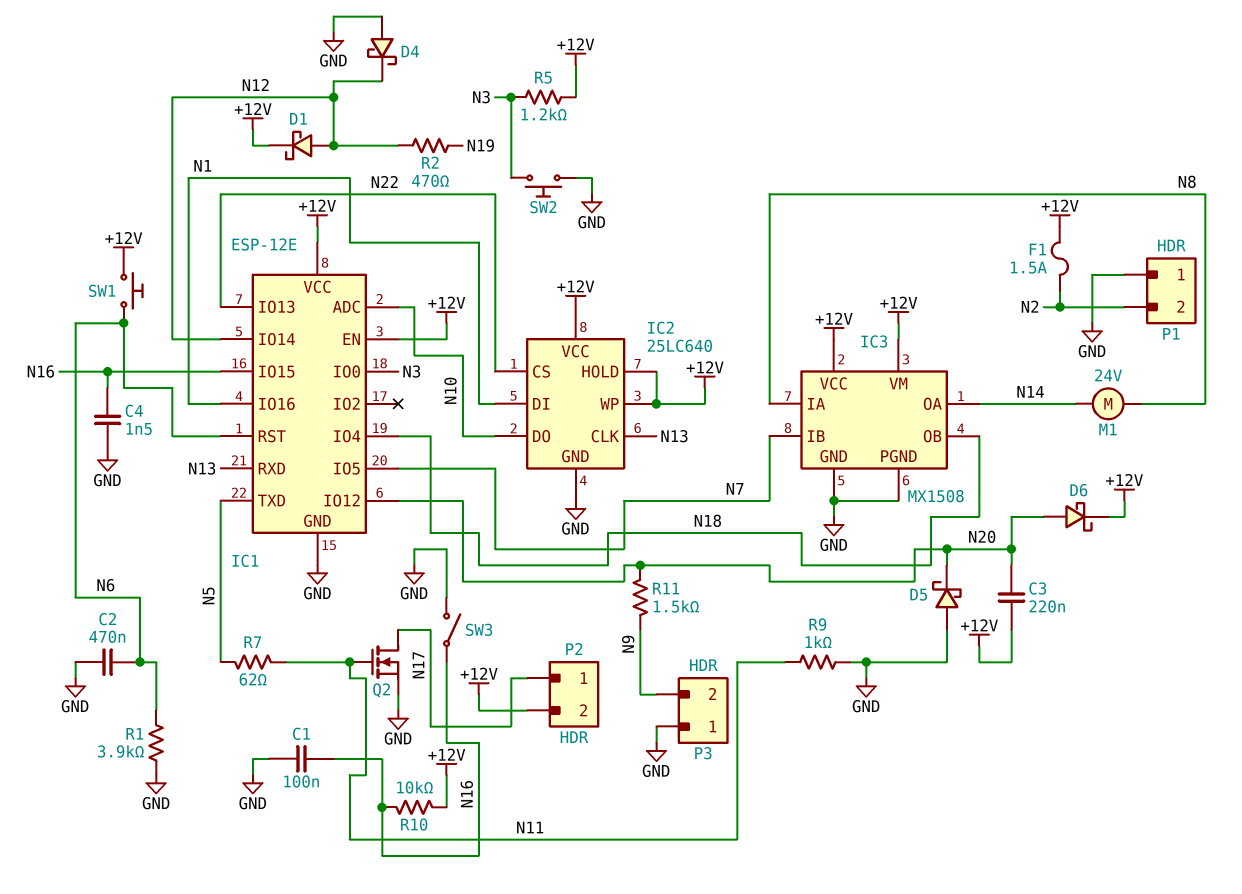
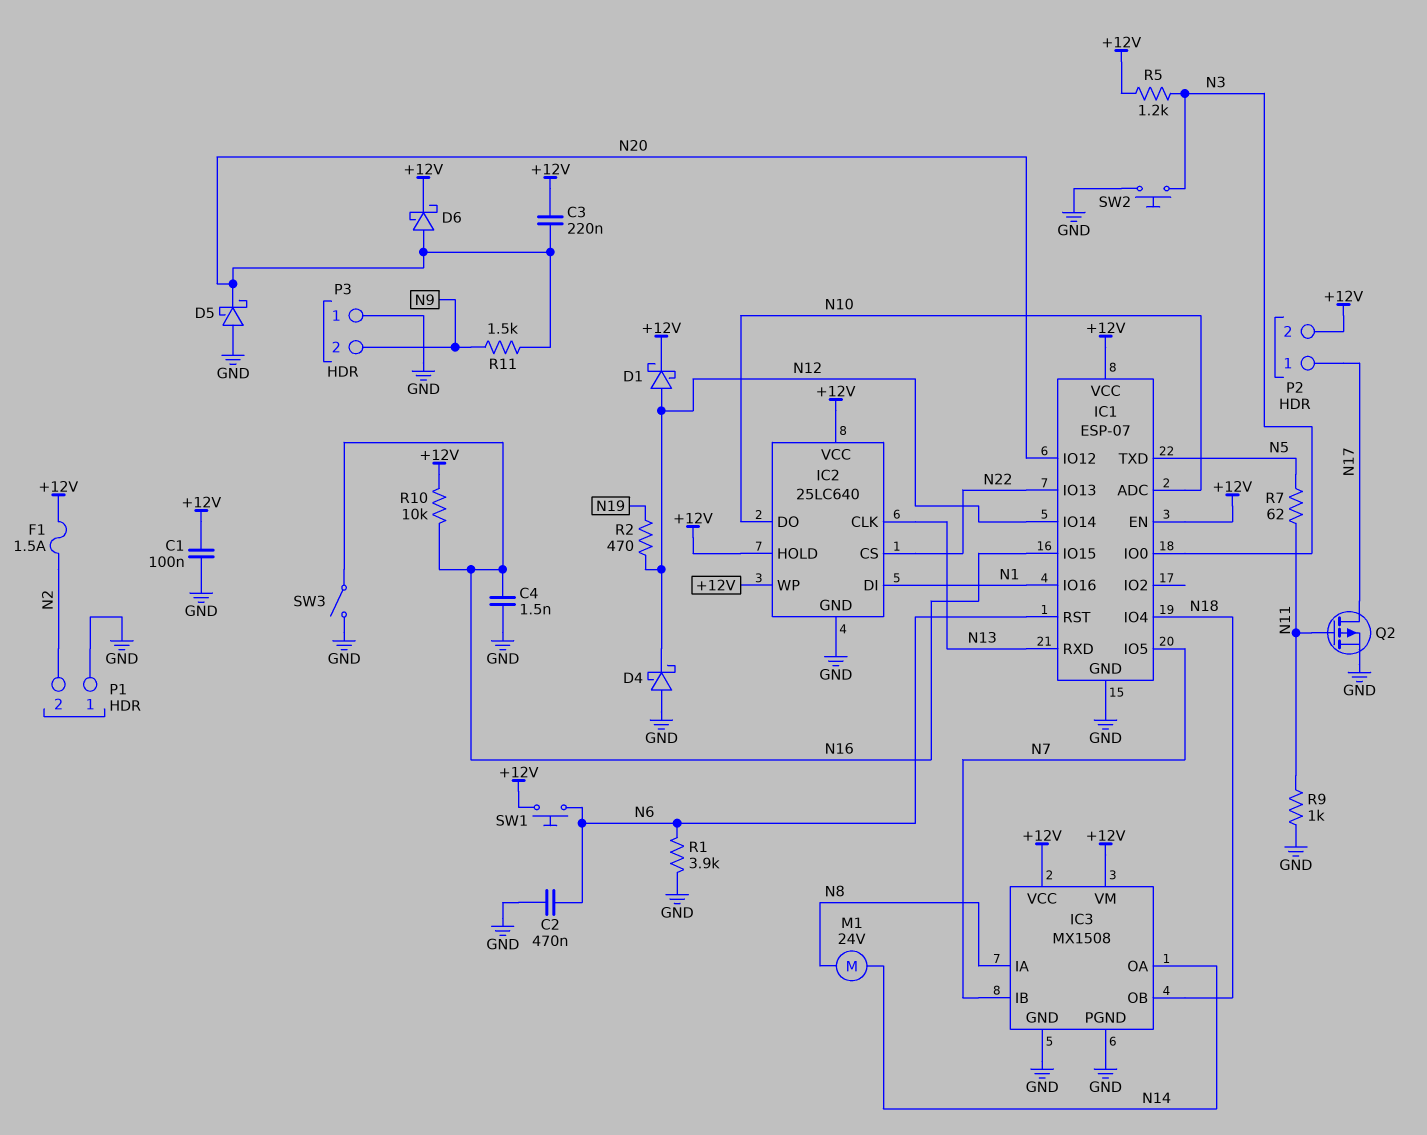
C1: 100nF (GND, N16) -> 100nF (+12V, GND)
IC1: ESP-12E -> ESP-07
Q2: NMOS (G N11, D N17, S GND) -> PMOS (G N11, D N17, S GND)

